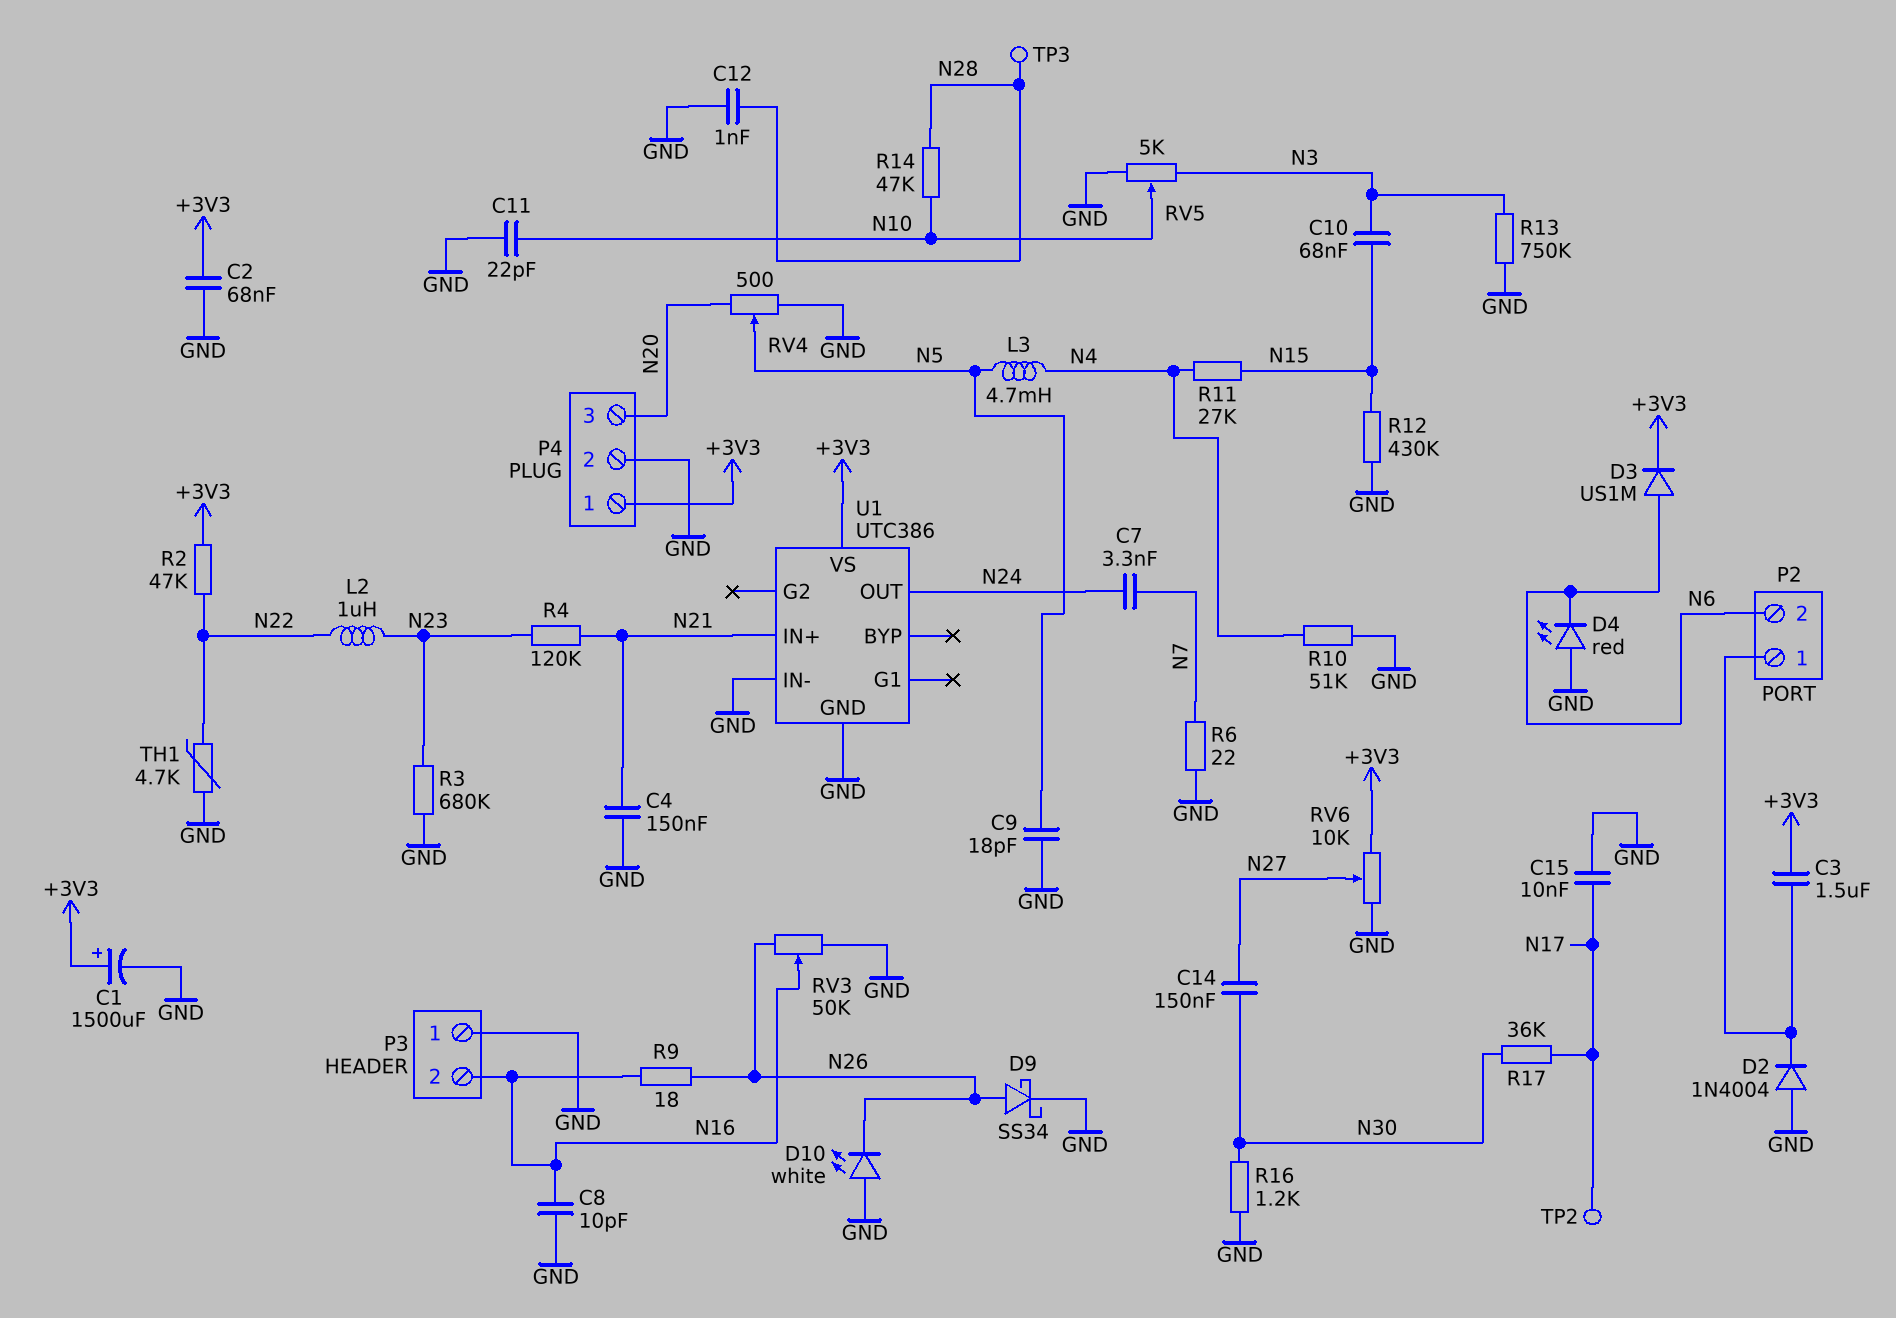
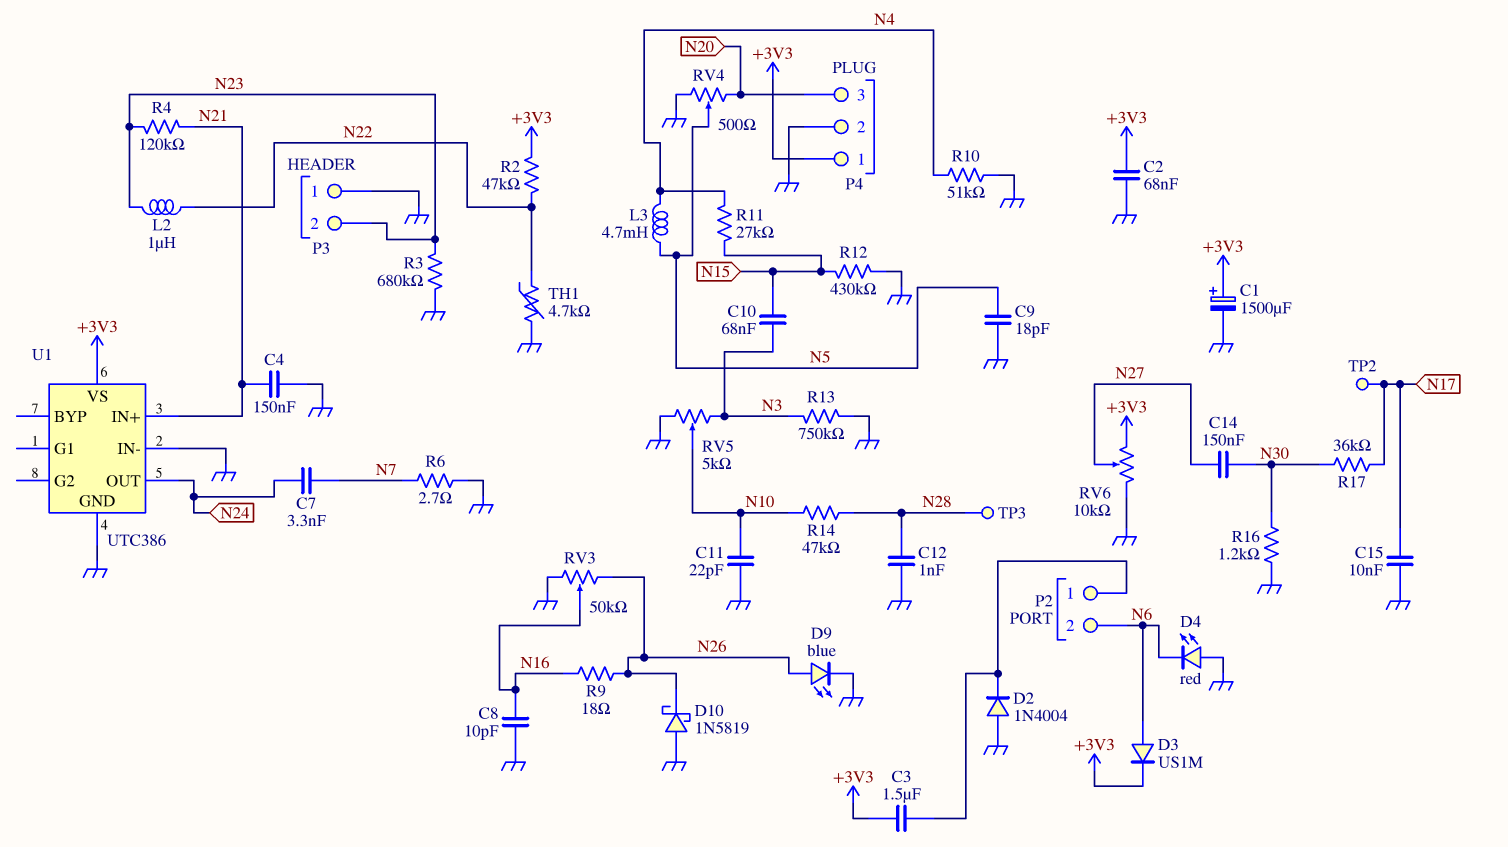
D9: schottky SS34 (A N26, K GND) -> LED blue (A N26, K GND)
D10: LED white (A GND, K N26) -> schottky 1N5819 (A GND, K N26)
P3 pin 2: N16 -> N23
R6: 22 (GND, N7) -> 2.7 (GND, N7)

